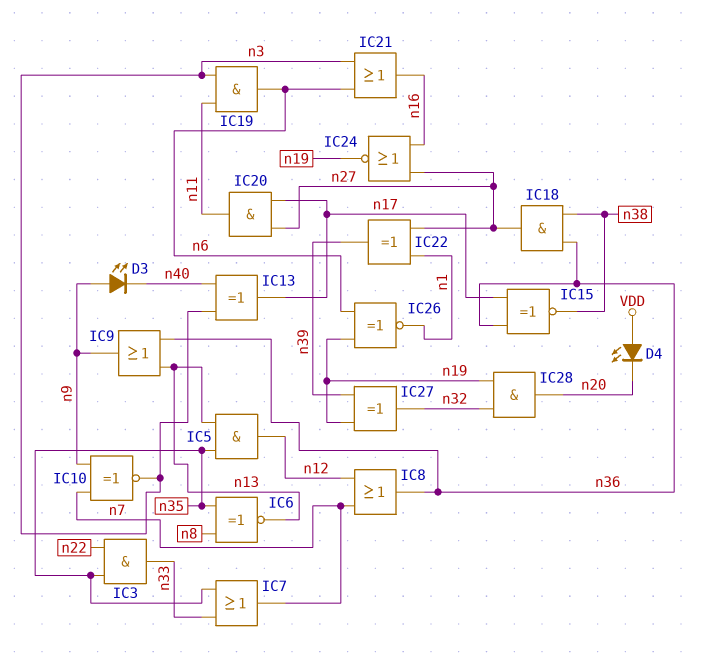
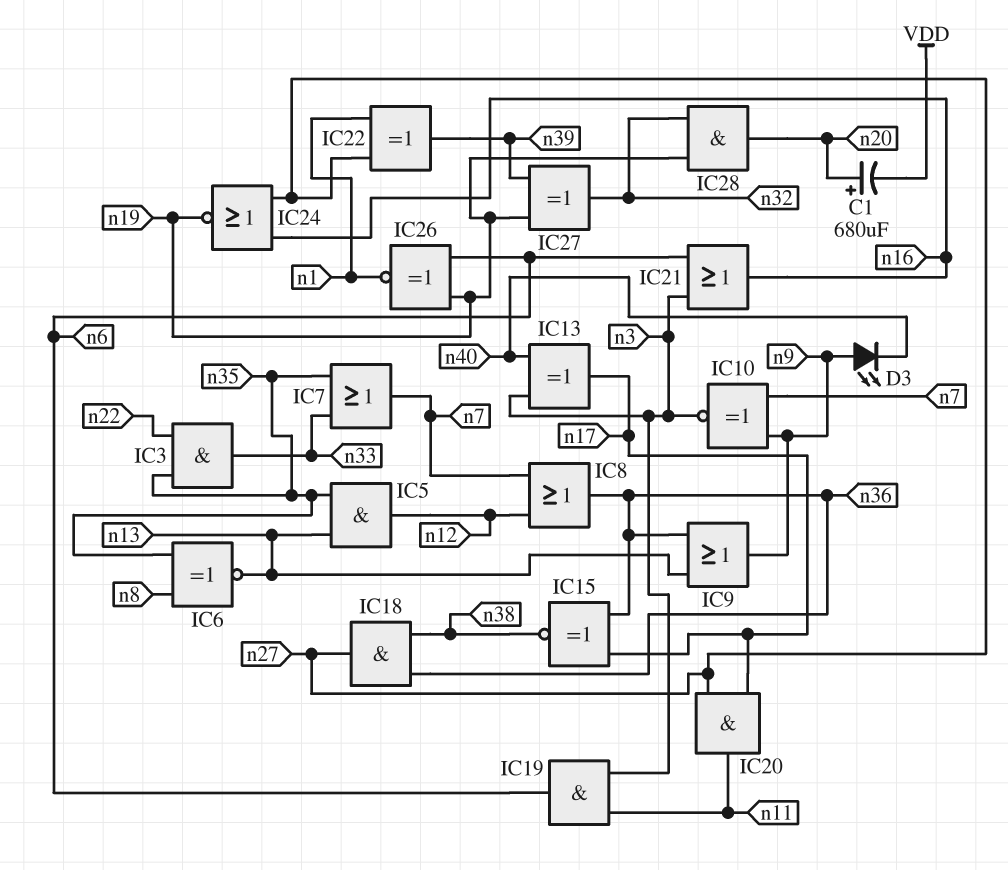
C1: none -> 680uF (plus n20, minus VDD)
D4: LED (A VDD, K n20) -> none

